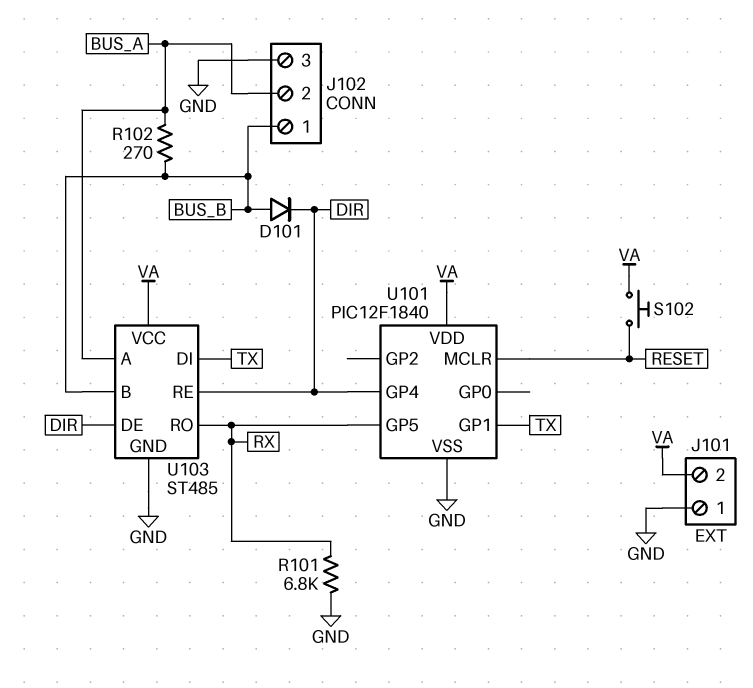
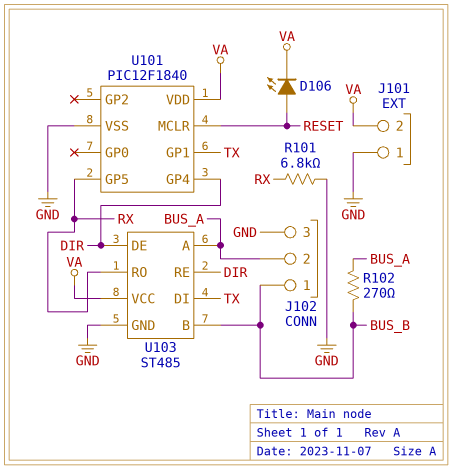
D101: diode (A BUS_B, K DIR) -> none
D106: none -> LED (A RESET, K VA)
S102: button (RESET, VA) -> none

